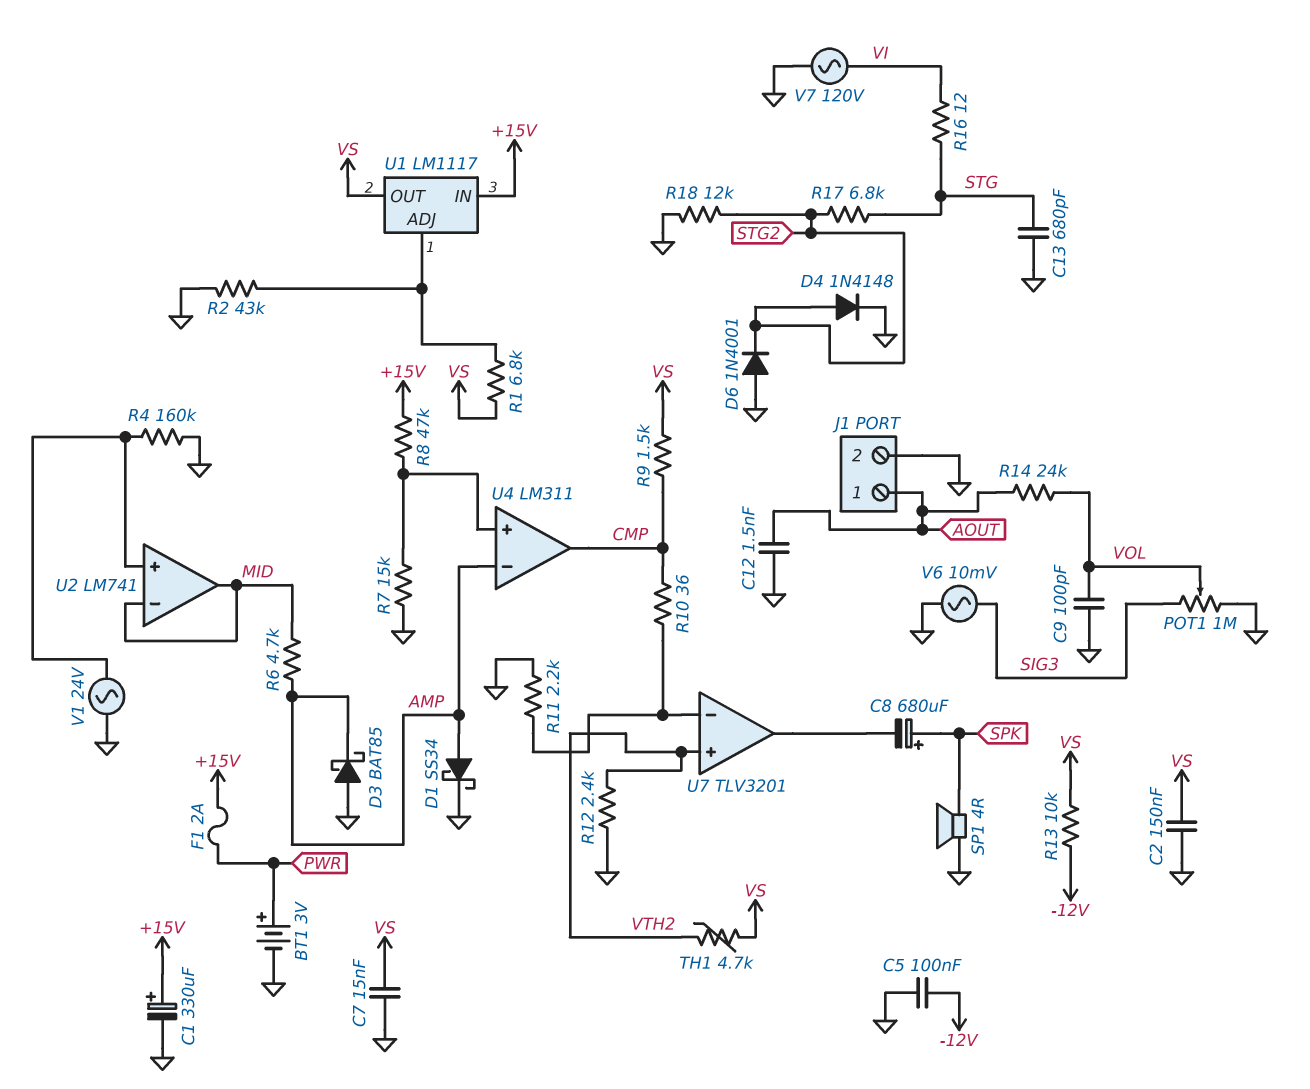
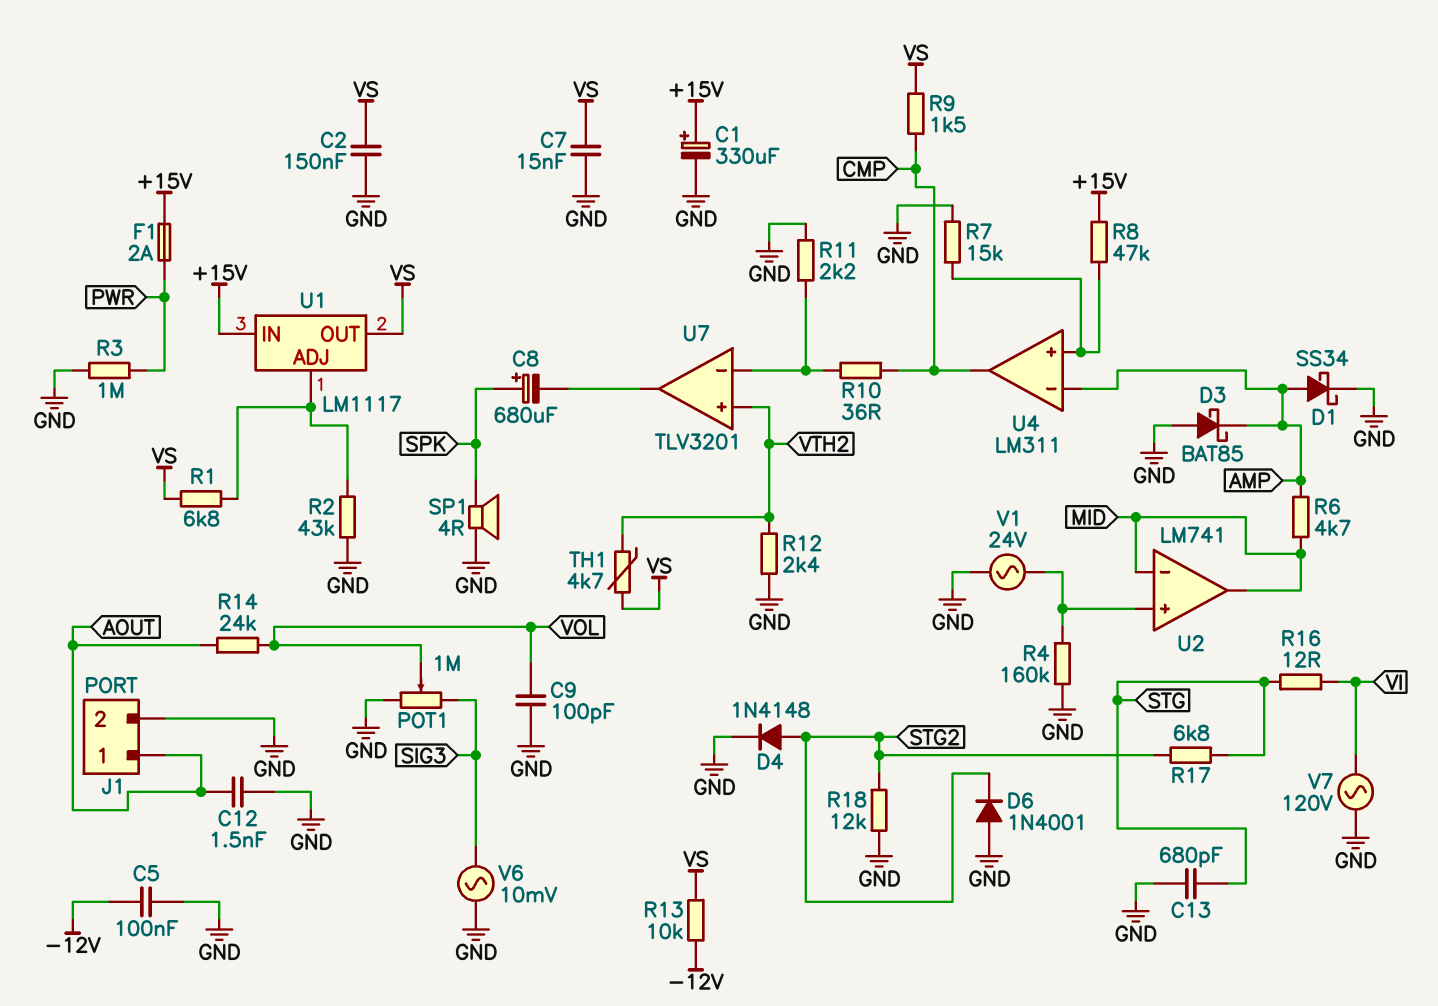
BT1: 3V (plus PWR, minus GND) -> none
R3: none -> 1M (GND, PWR)

